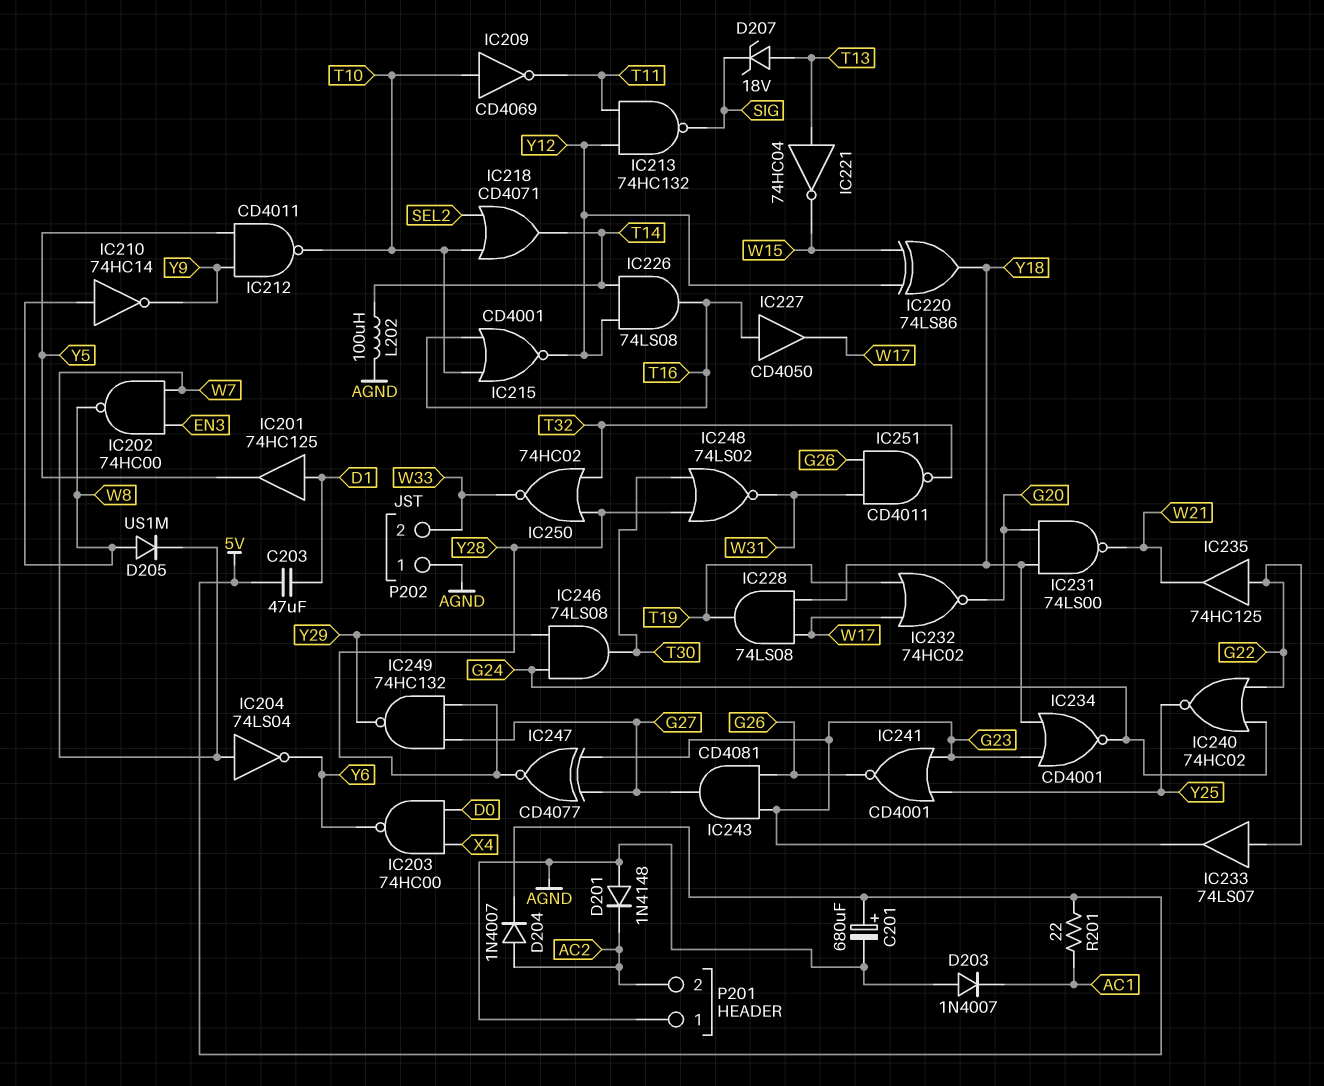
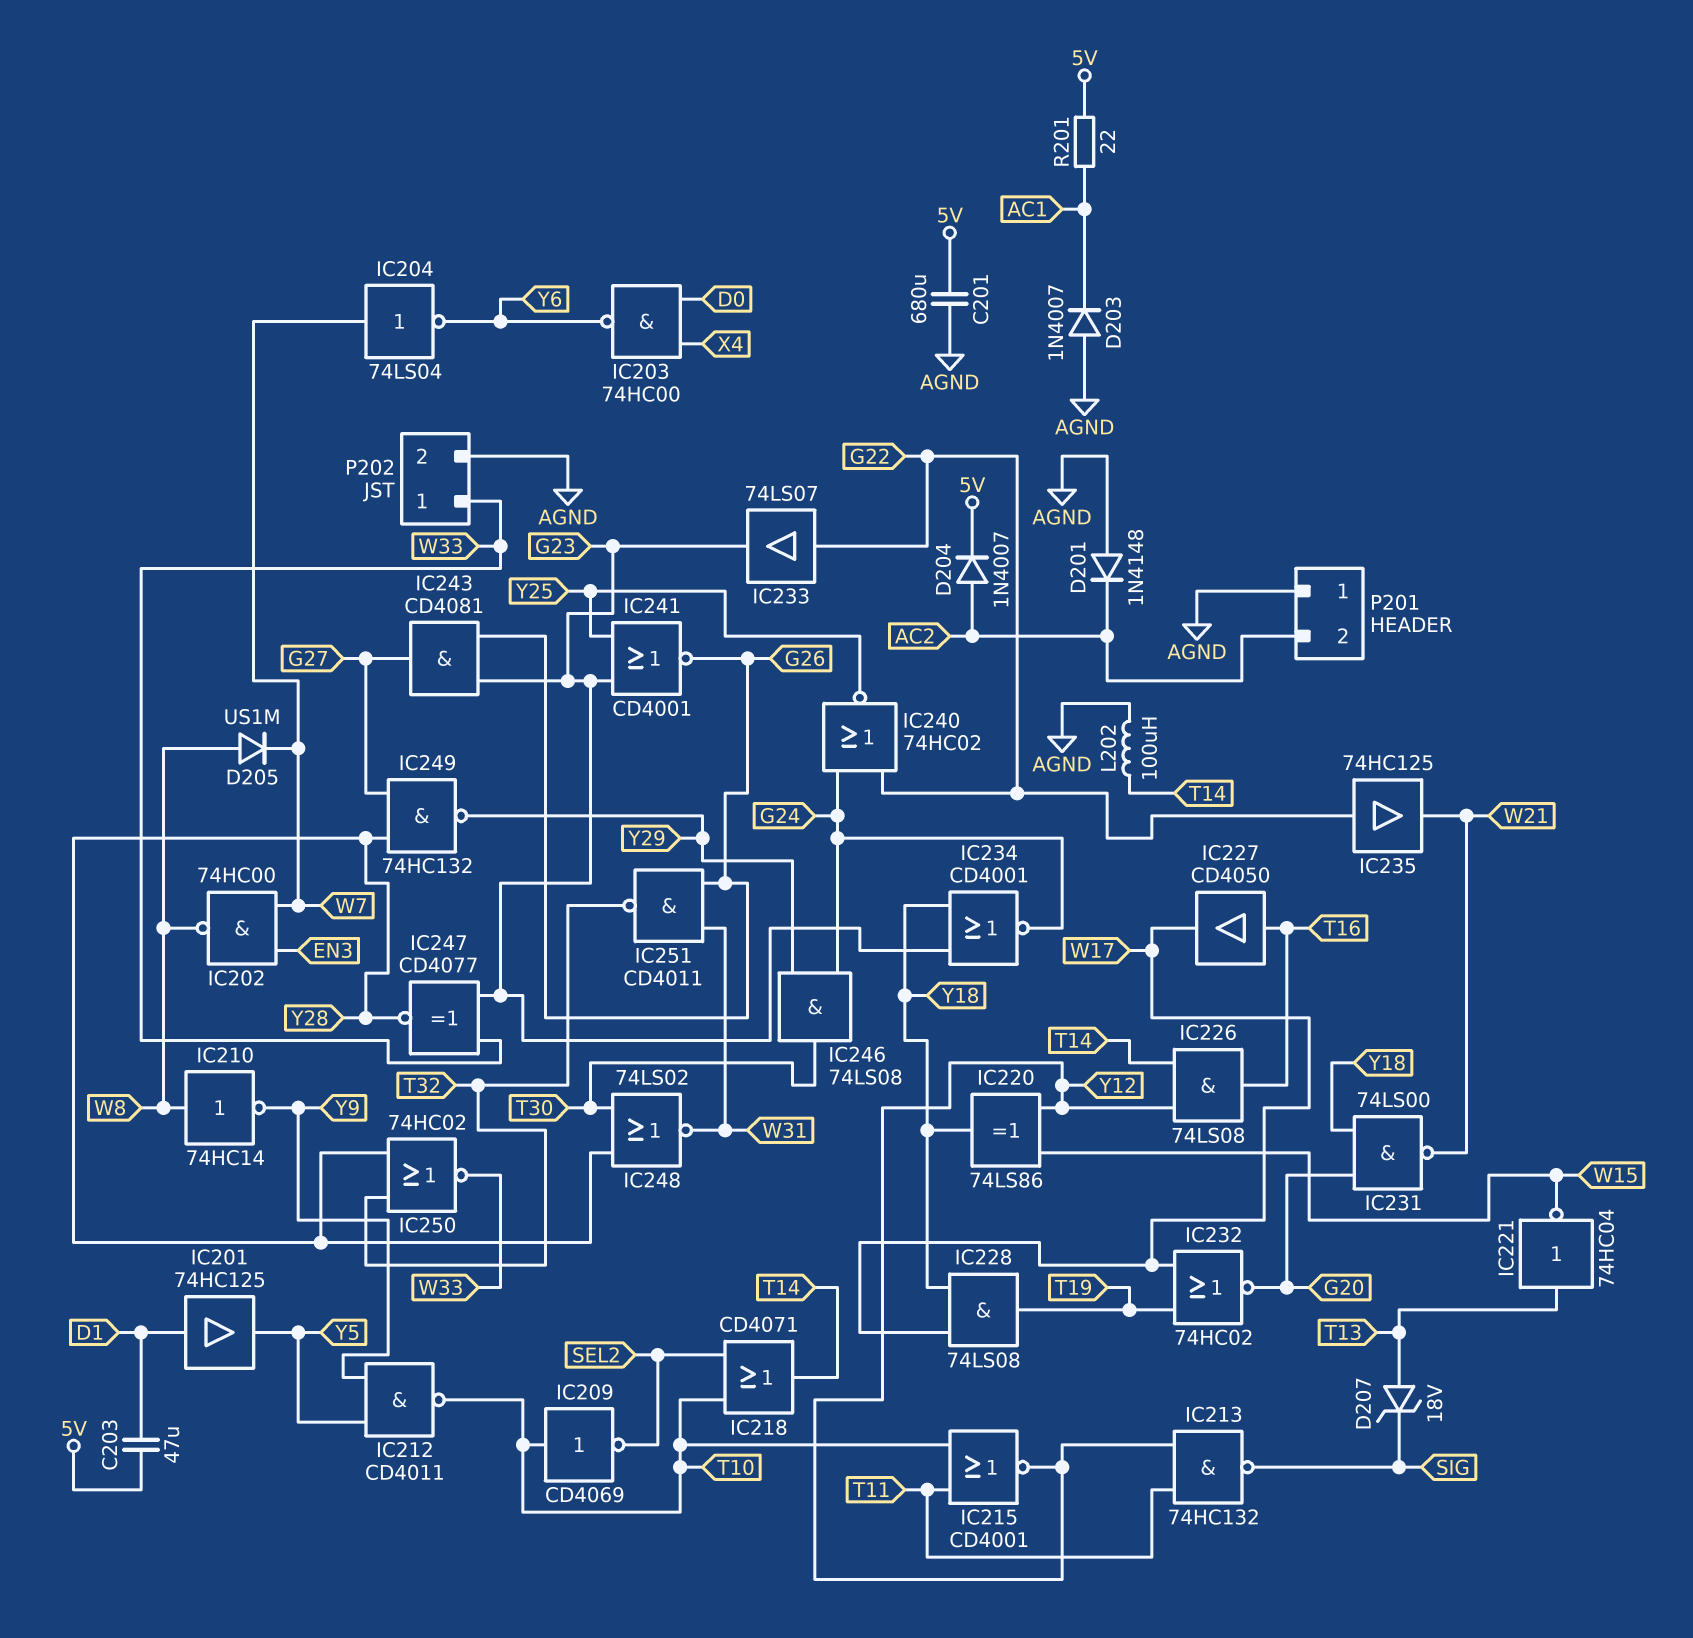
C201: 680uF (plus 5V, minus AGND) -> 680uF (5V, AGND)
IC209: NOT CD4069 (in T10, out T11) -> NOT CD4069 (in T10, out SEL2)
IC215: NOR CD4001 (in T10, in T16, out Y12) -> NOR CD4001 (in T10, in T11, out Y12)
IC247: XNOR CD4077 (in G23, in G27, out Y28) -> XNOR CD4077 (in G23, in W33, out Y28)
P202 pin 1: AGND -> W33
P202 pin 2: W33 -> AGND

